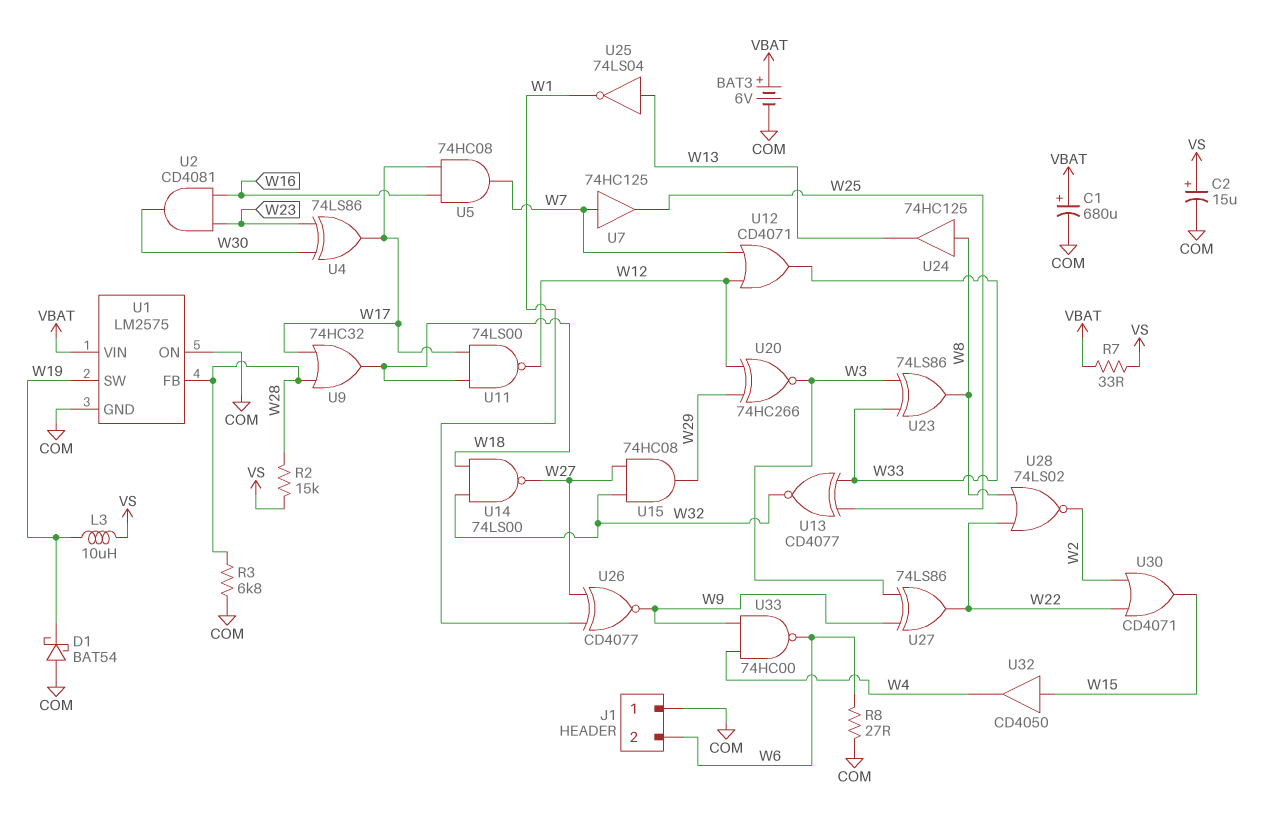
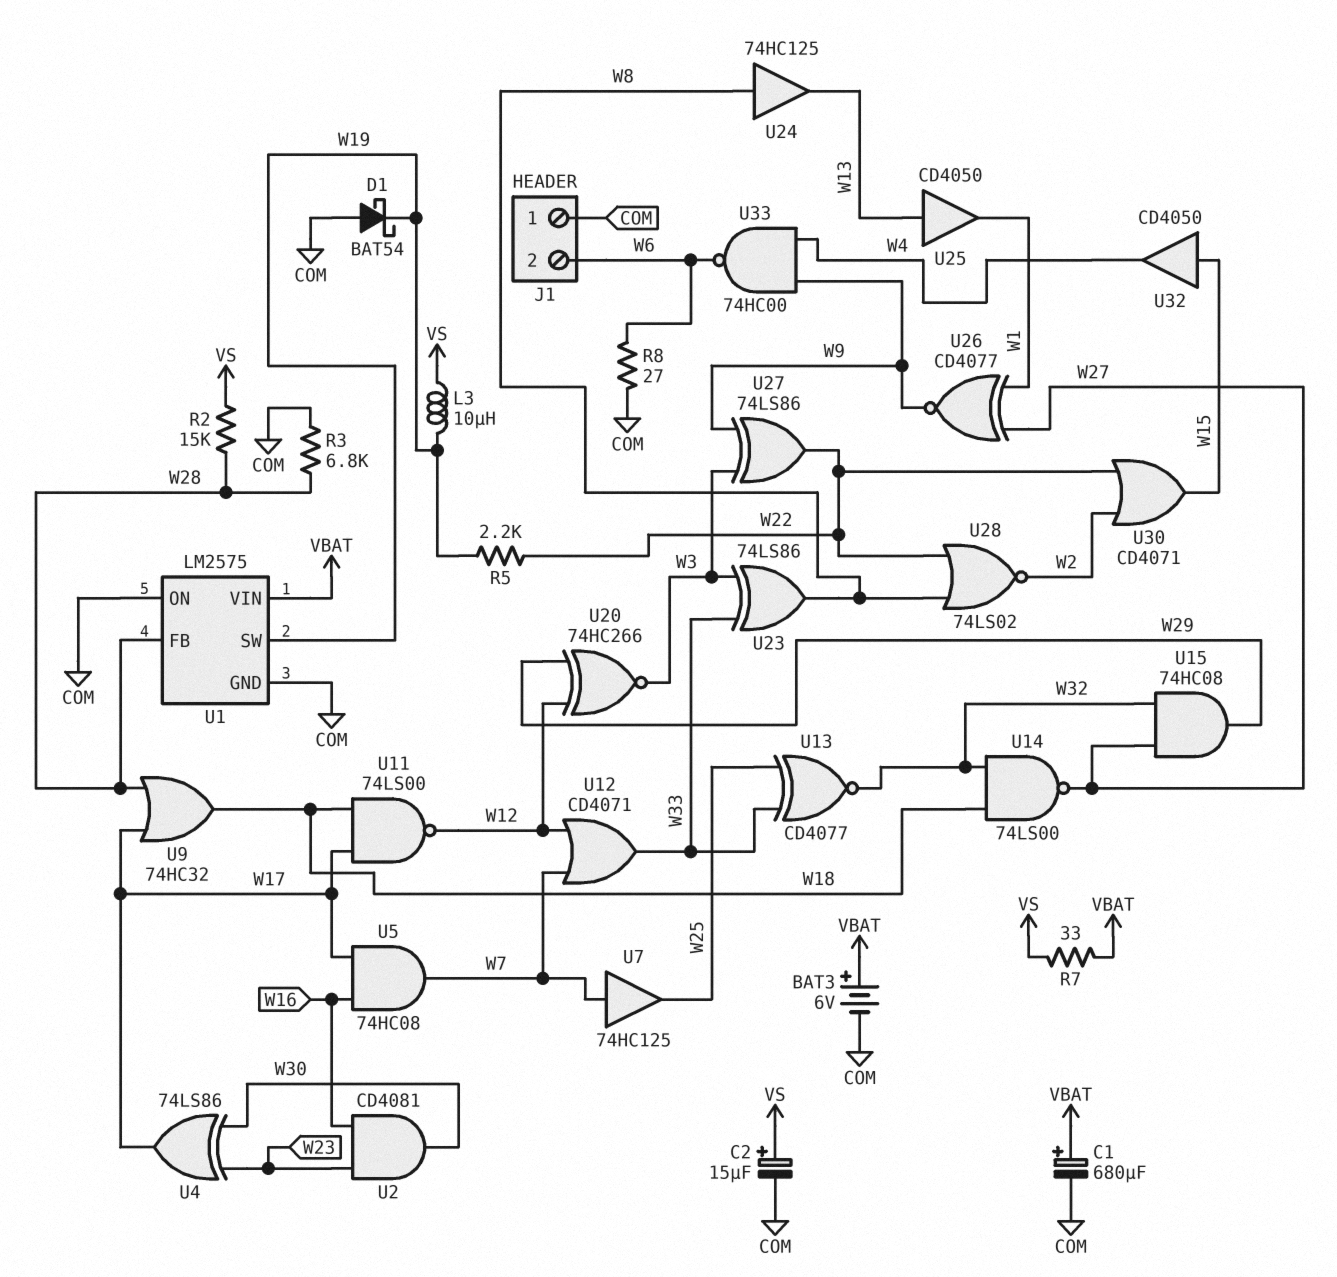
R5: none -> 2.2k (W19, W22)
U25: NOT 74LS04 (in W13, out W1) -> buffer CD4050 (in W13, out W1)

